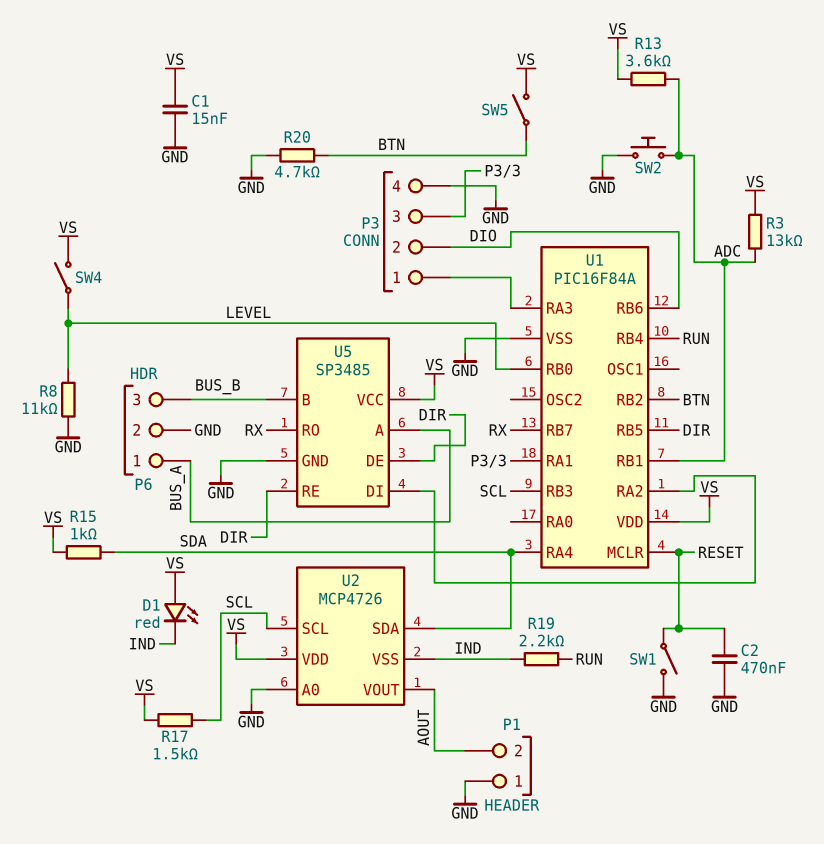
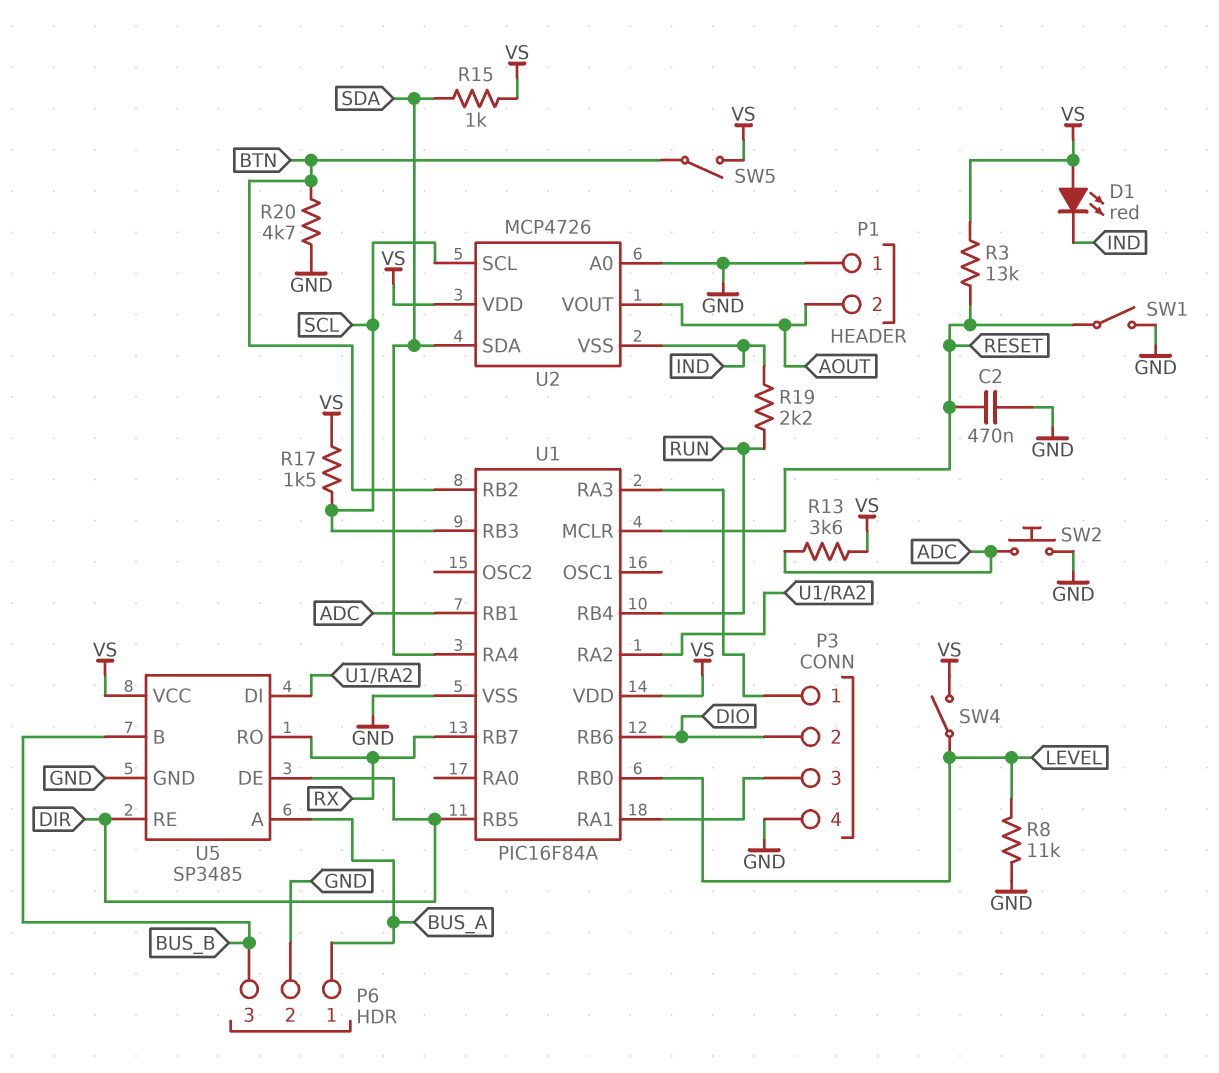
C1: 15nF (GND, VS) -> none
R3: 13k (ADC, VS) -> 13k (RESET, VS)

